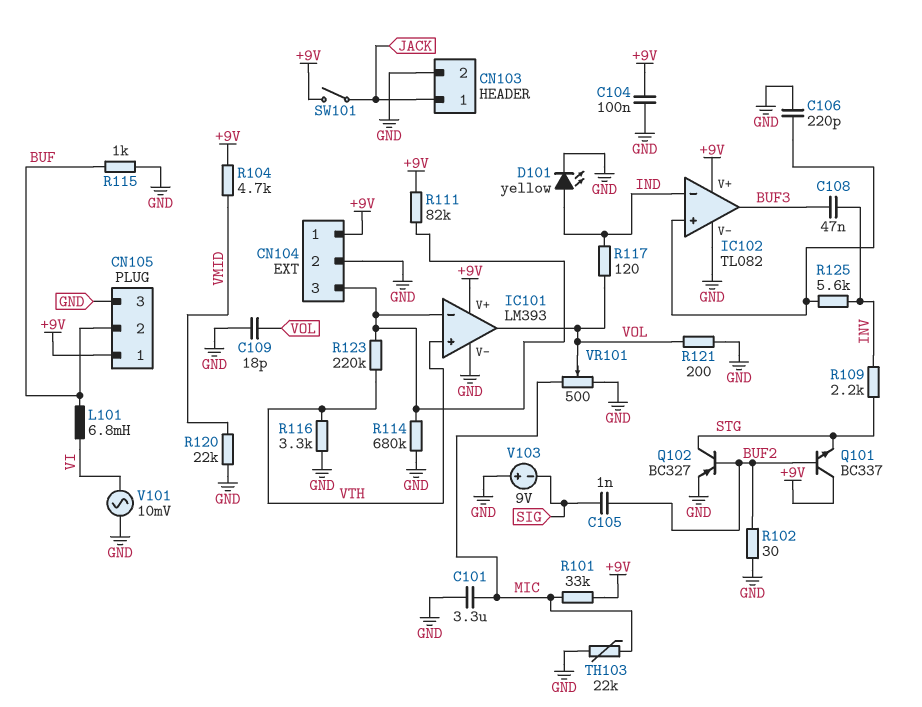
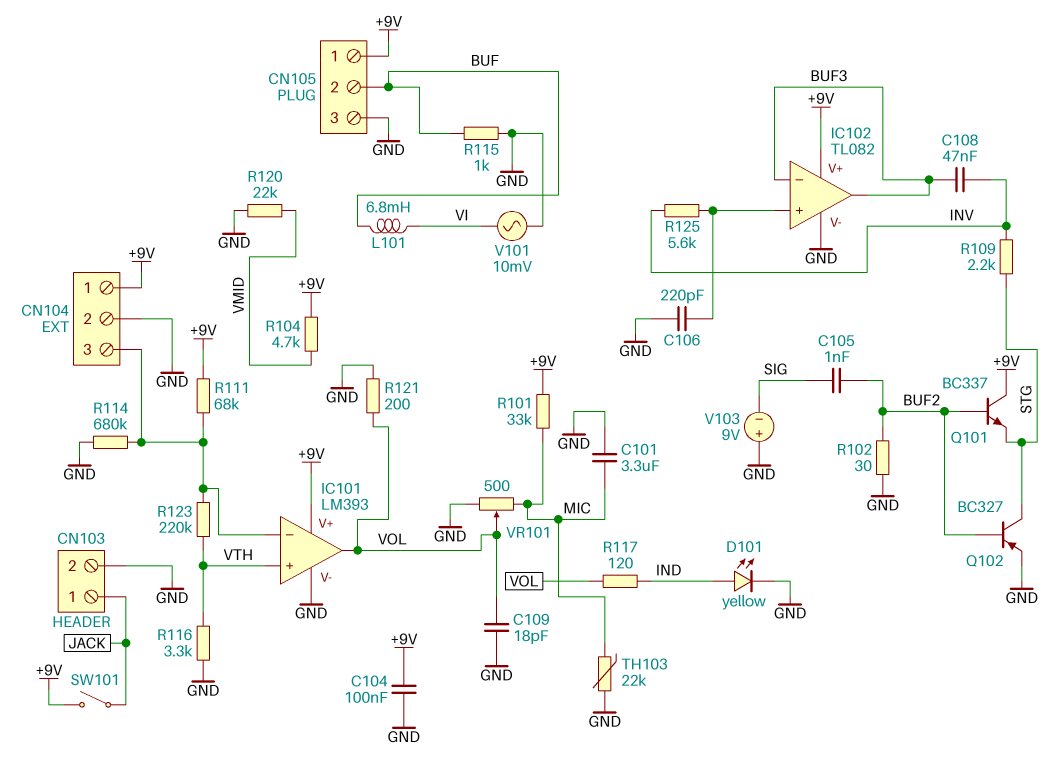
IC102 pin in-: IND -> BUF3
R111: 82k (+9V, CN104/3) -> 68k (+9V, CN104/3)

